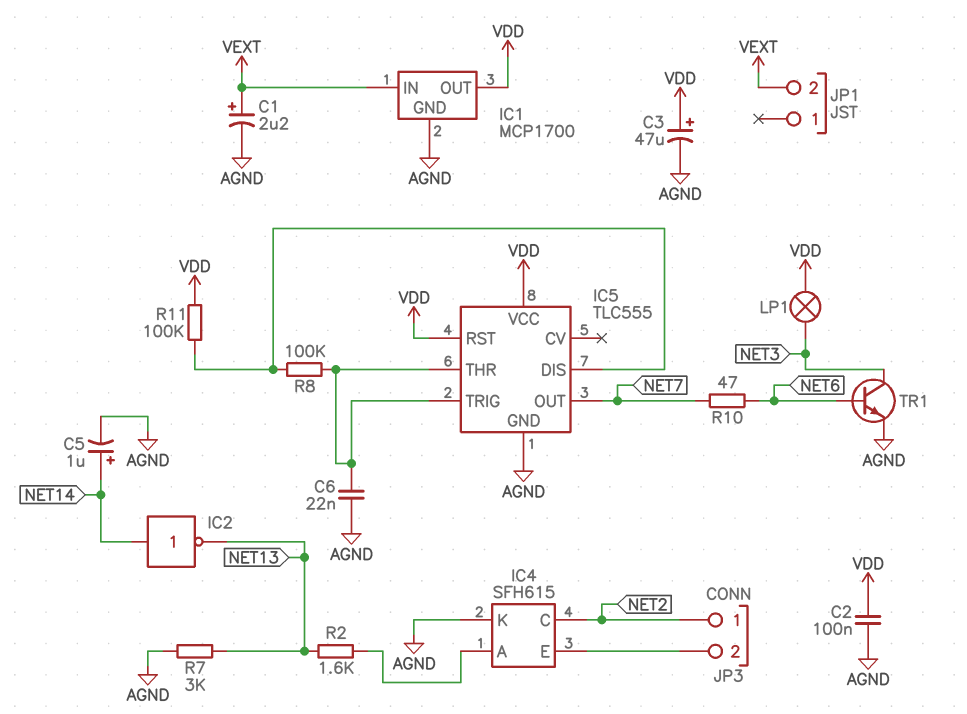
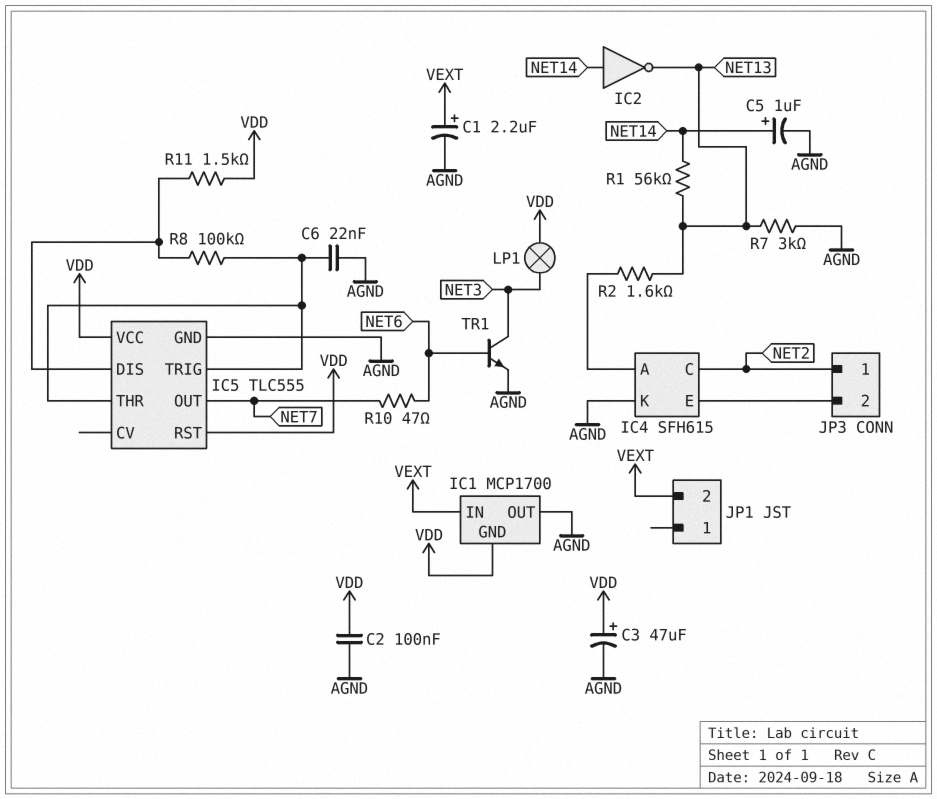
IC1 pin GND: AGND -> VDD
IC1 pin OUT: VDD -> AGND
R1: none -> 56k (NET13, NET14)
R11: 100k (IC5/DIS, VDD) -> 1.5k (IC5/DIS, VDD)

